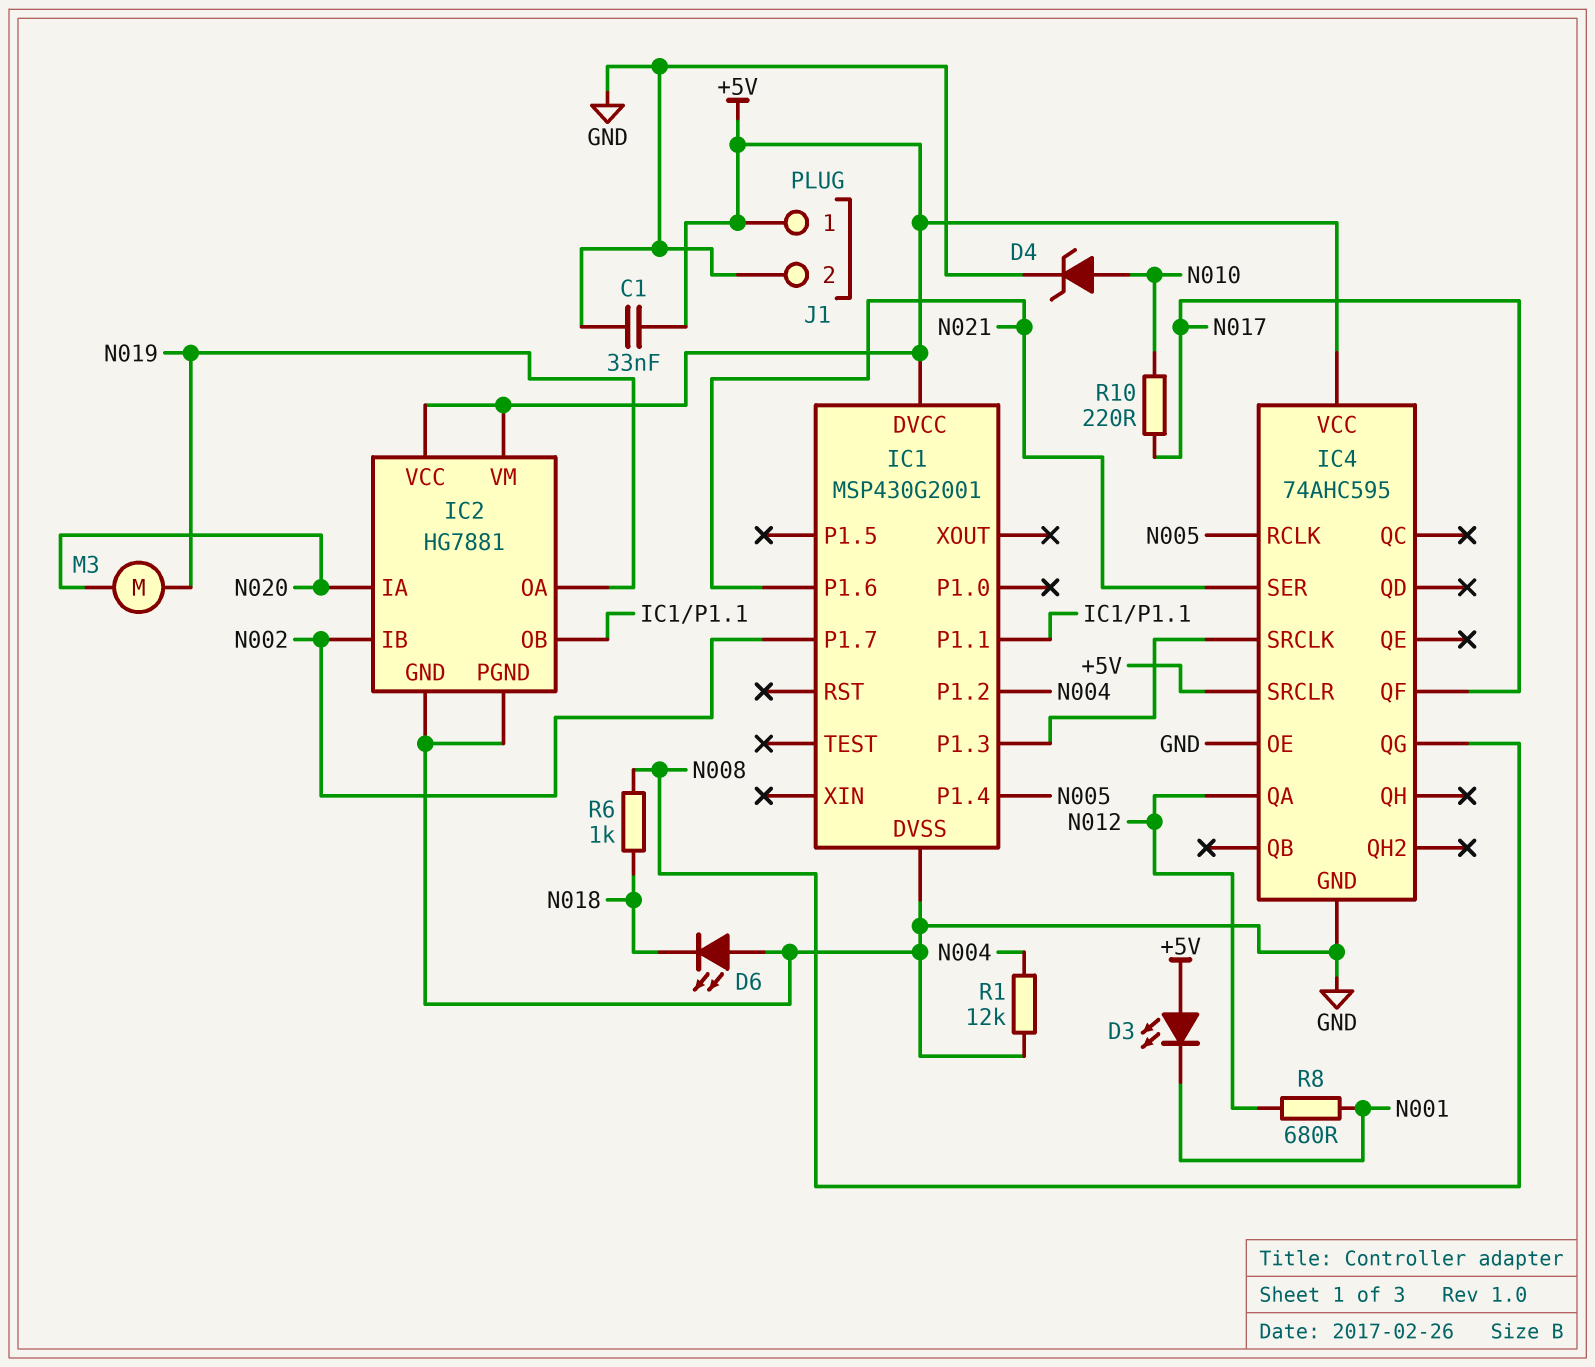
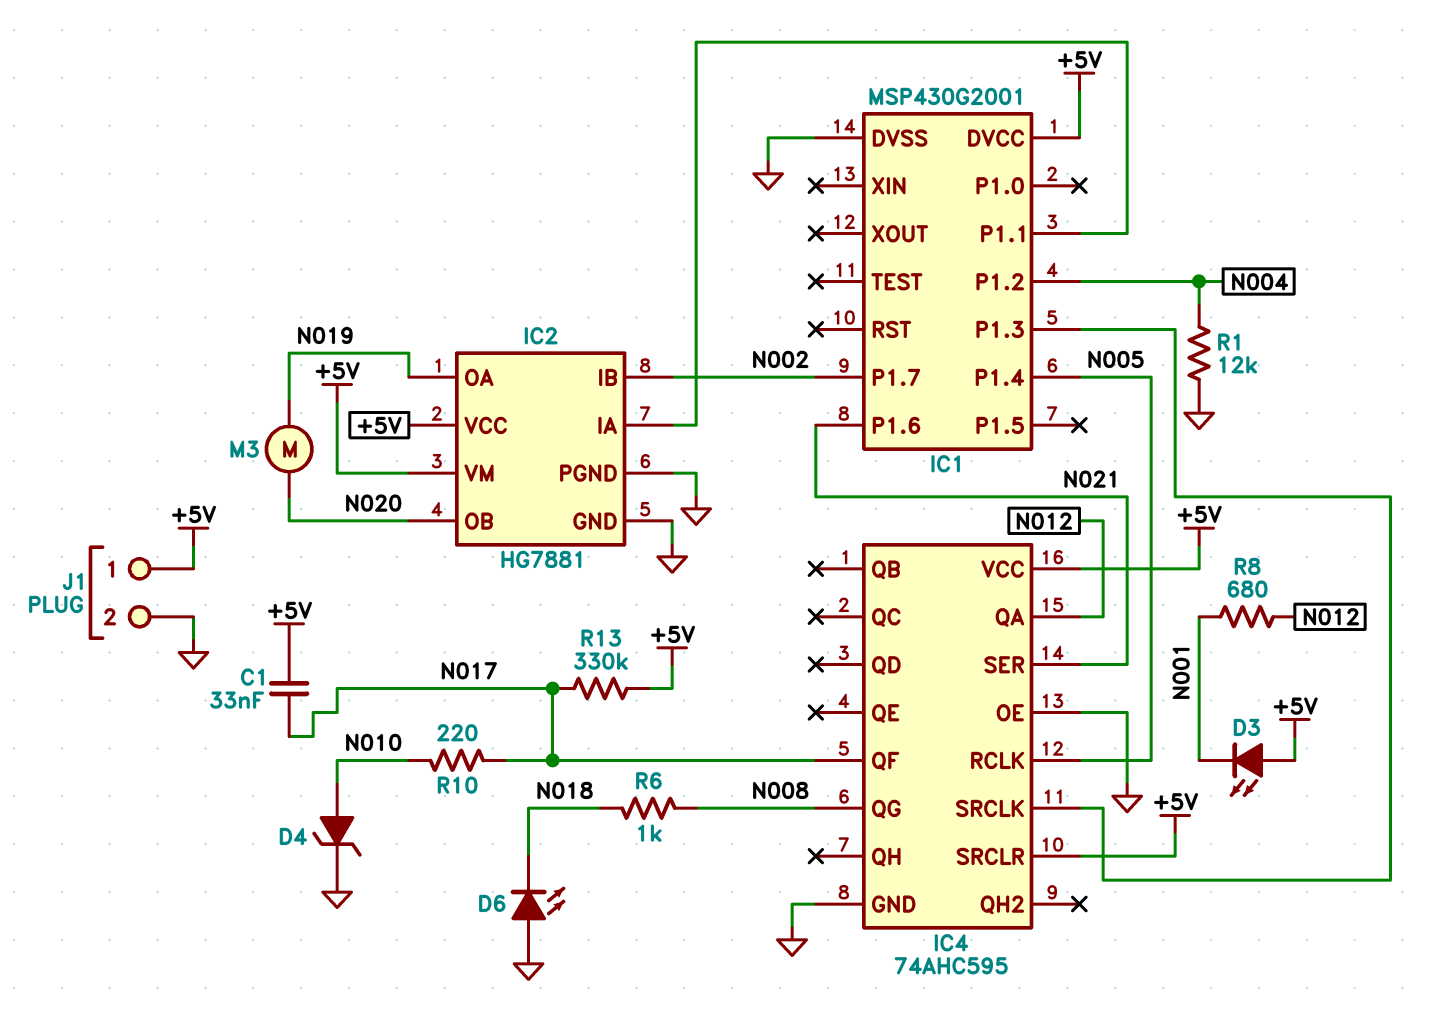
C1: 33nF (+5V, GND) -> 33nF (+5V, N017)
IC2 pin IA: N020 -> IC1/P1.1
IC2 pin OB: IC1/P1.1 -> N020
R13: none -> 330k (+5V, N017)

